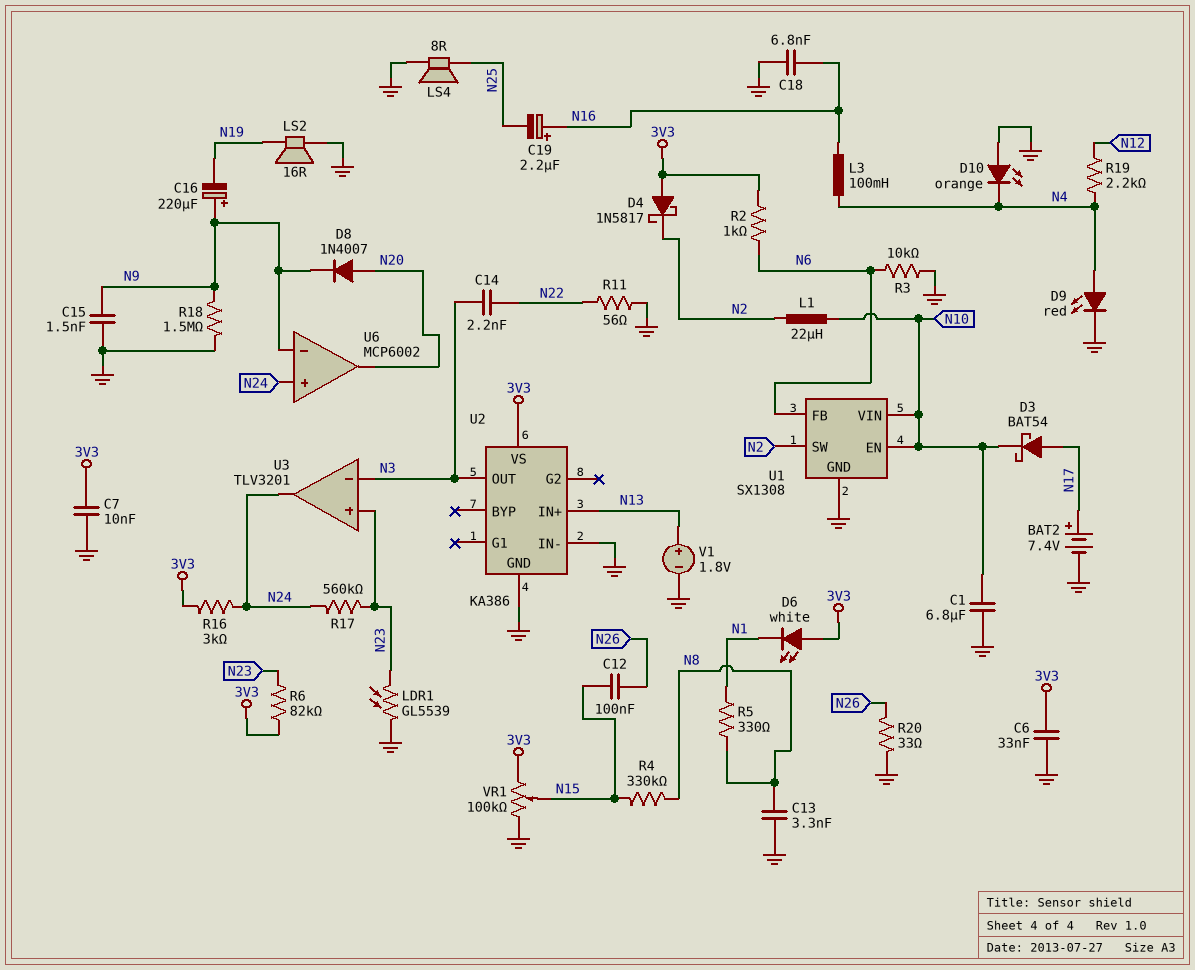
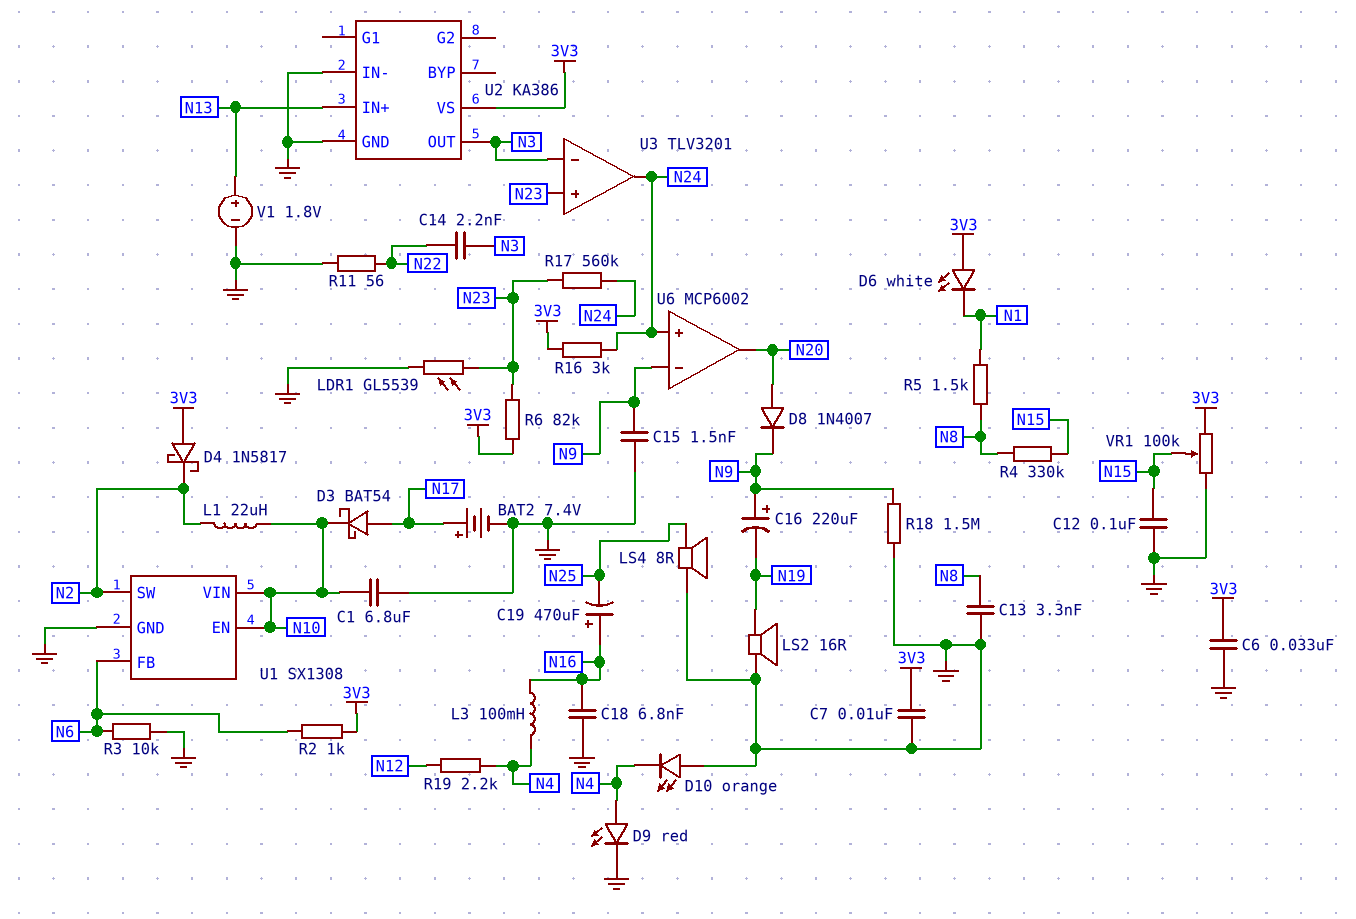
C12: 100nF (N15, N26) -> 100nF (GND, N15)
C19: 2.2uF (plus N16, minus N25) -> 470uF (plus N16, minus N25)
R5: 330 (N1, N8) -> 1.5k (N1, N8)
R20: 33 (GND, N26) -> none

